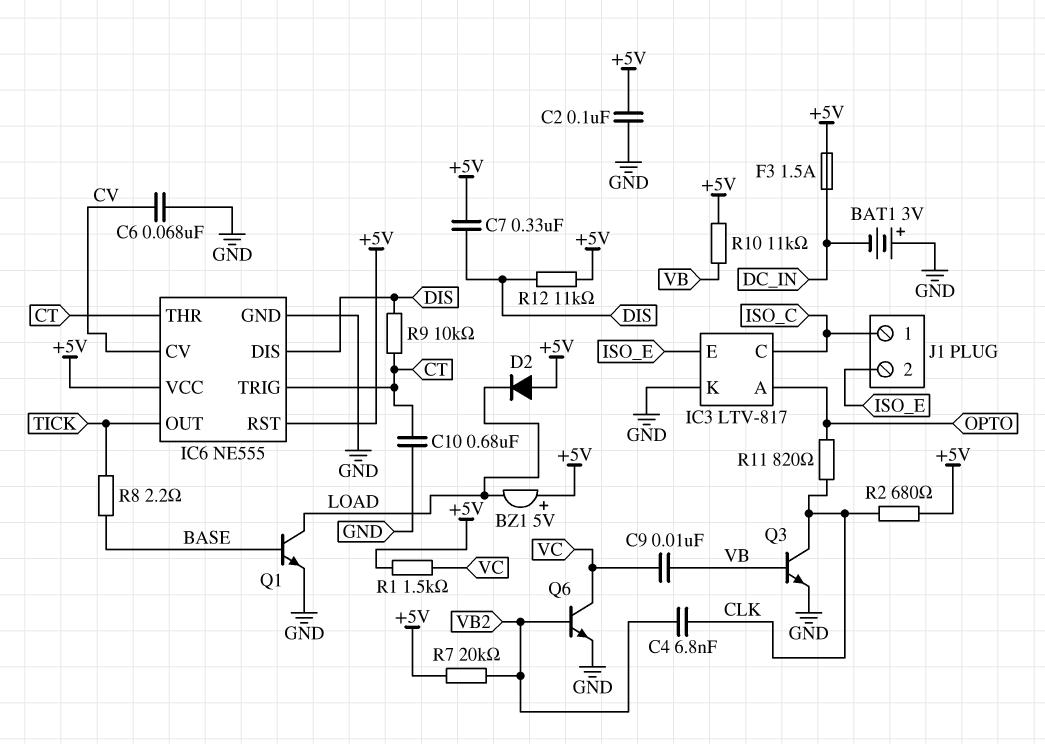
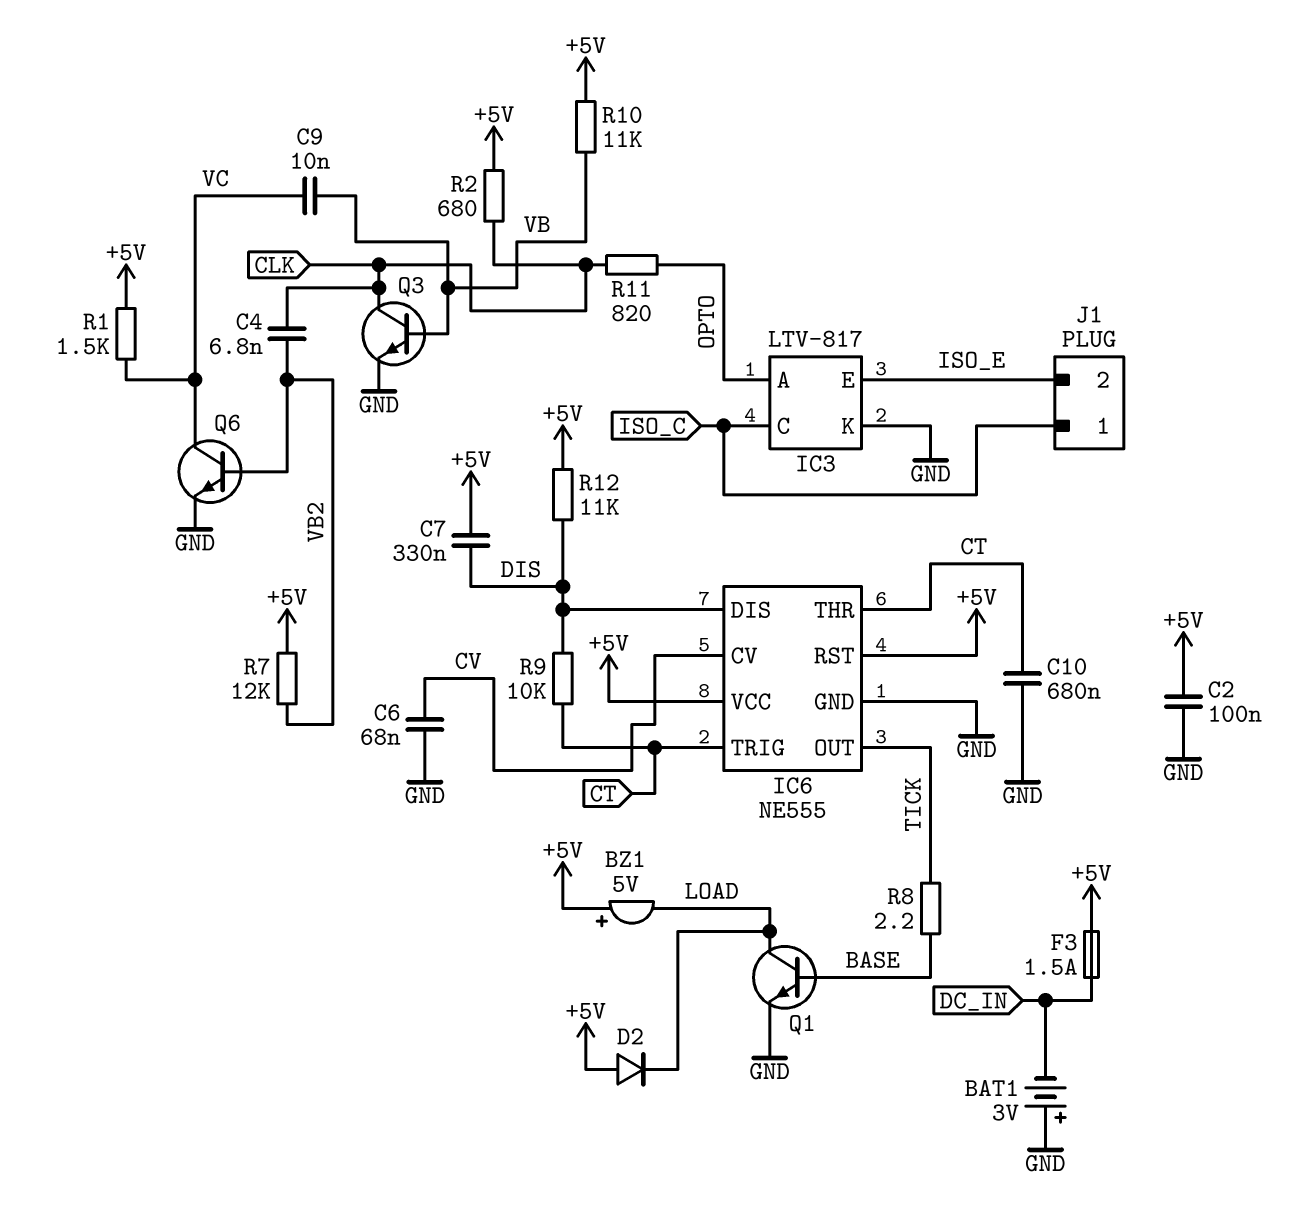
R7: 20k (+5V, VB2) -> 12k (+5V, VB2)

